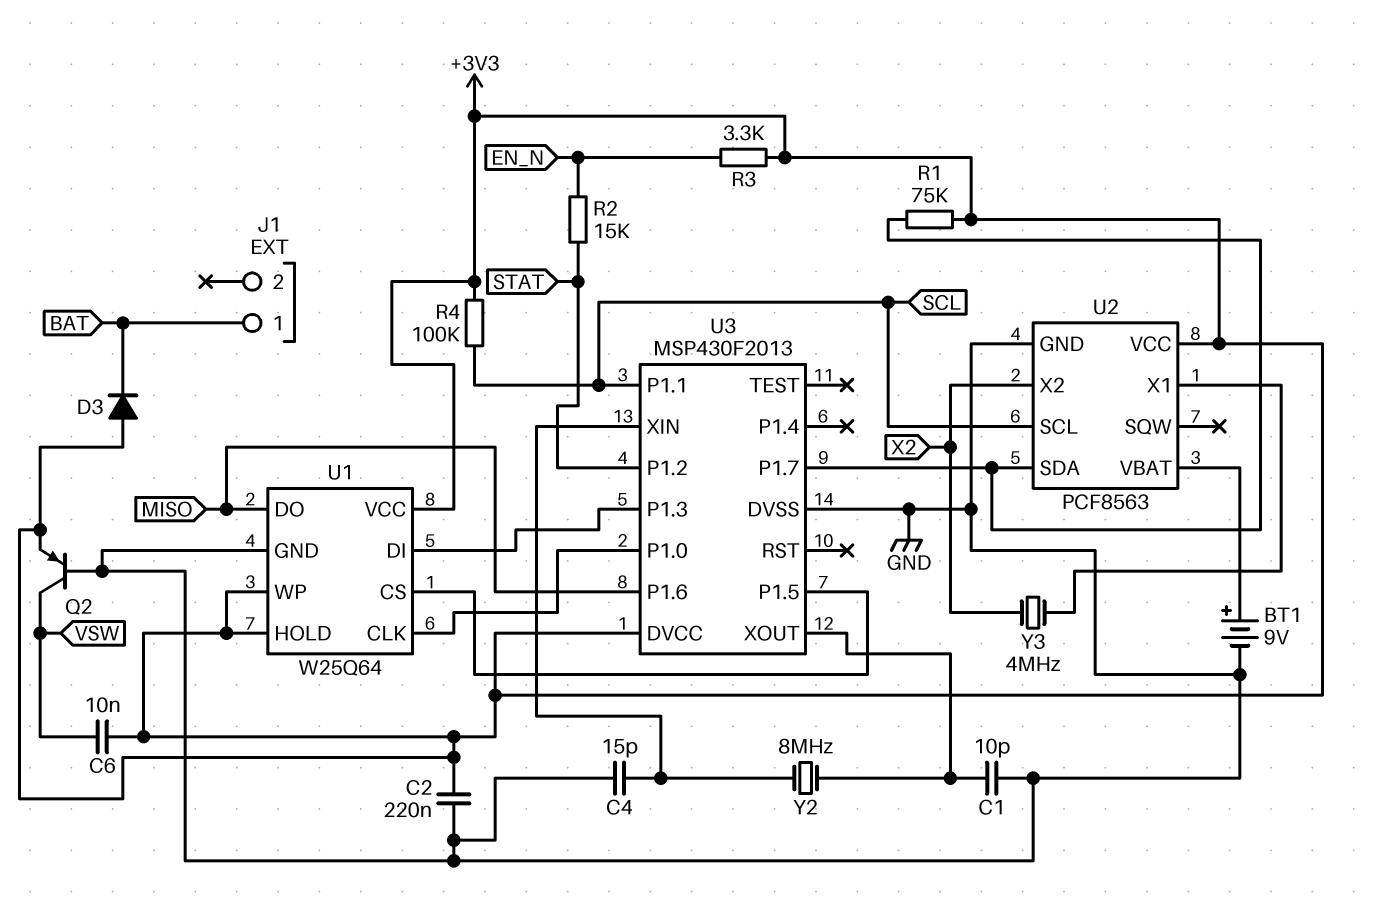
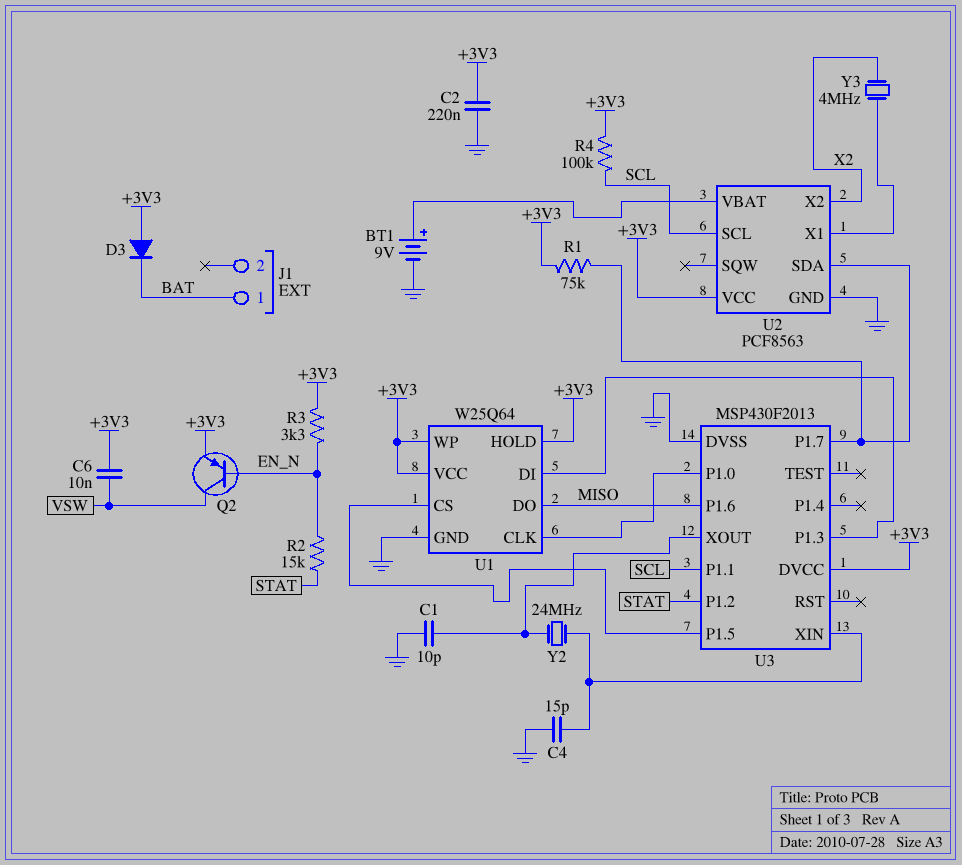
Q2: PNP (B GND, C VSW, E +3V3) -> PNP (B EN_N, C VSW, E +3V3)
Y2: 8MHz (U3/XIN, U3/XOUT) -> 24MHz (U3/XIN, U3/XOUT)

